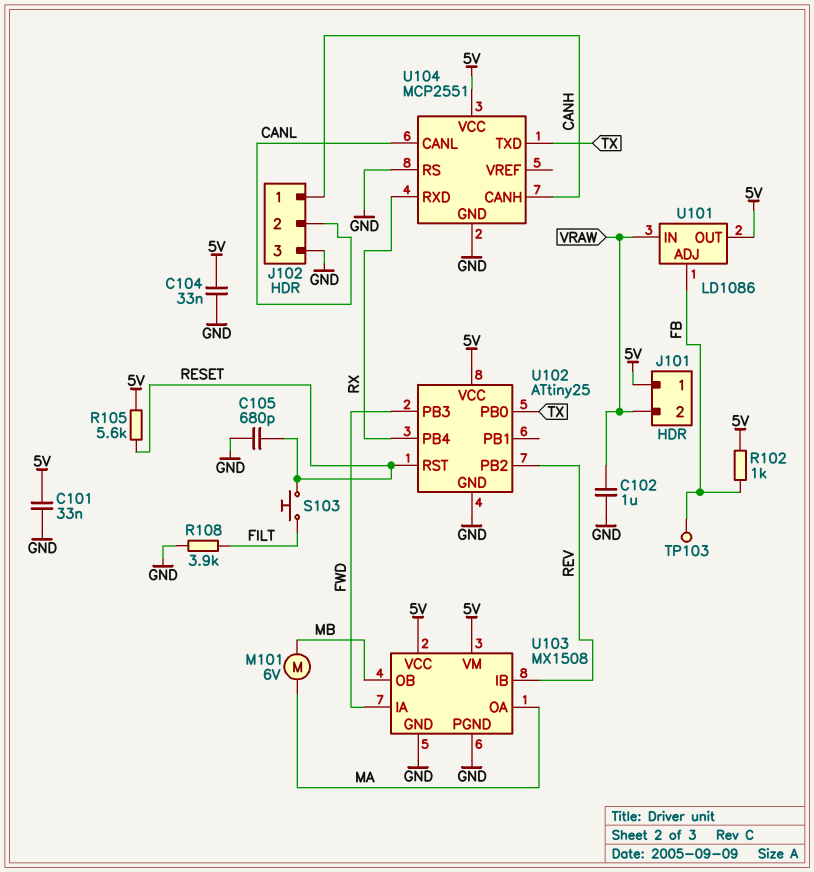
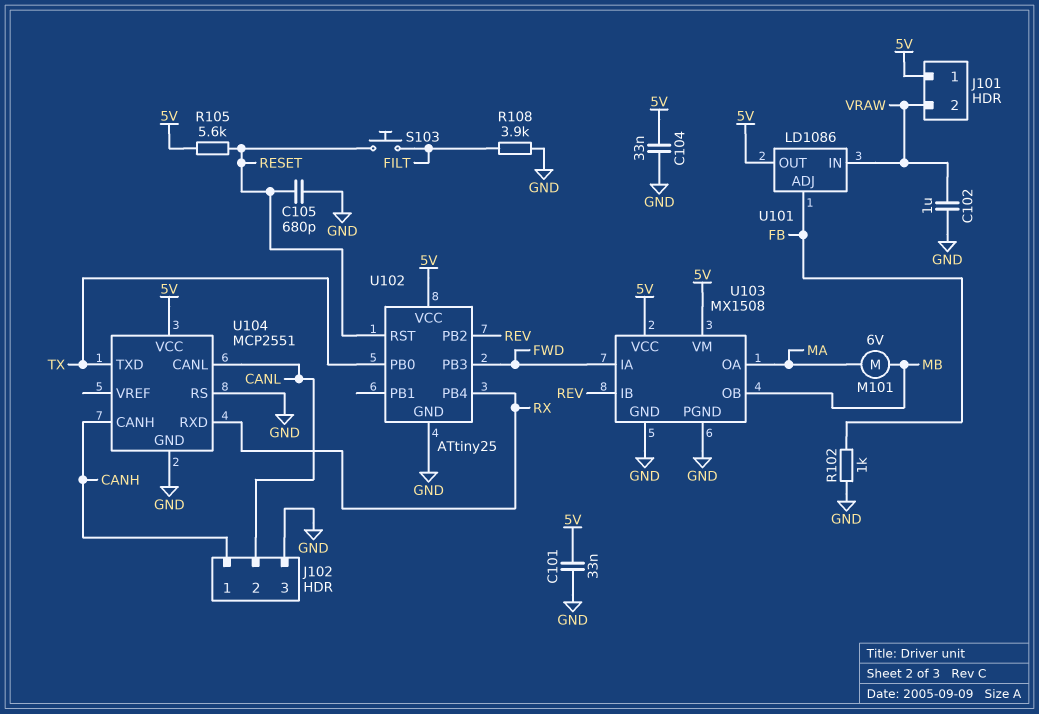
R102: 1k (5V, FB) -> 1k (FB, GND)
TP103: test point (FB) -> none

